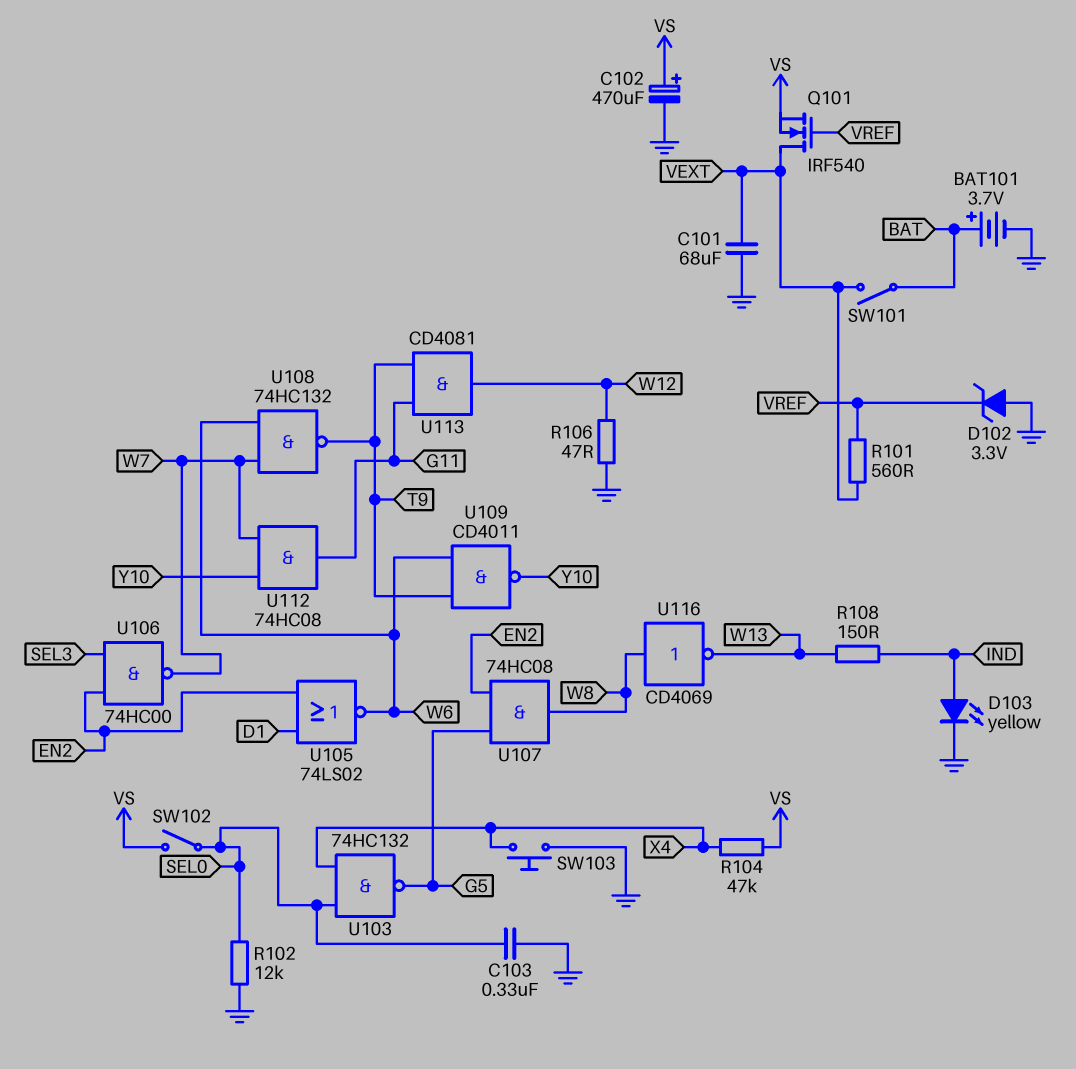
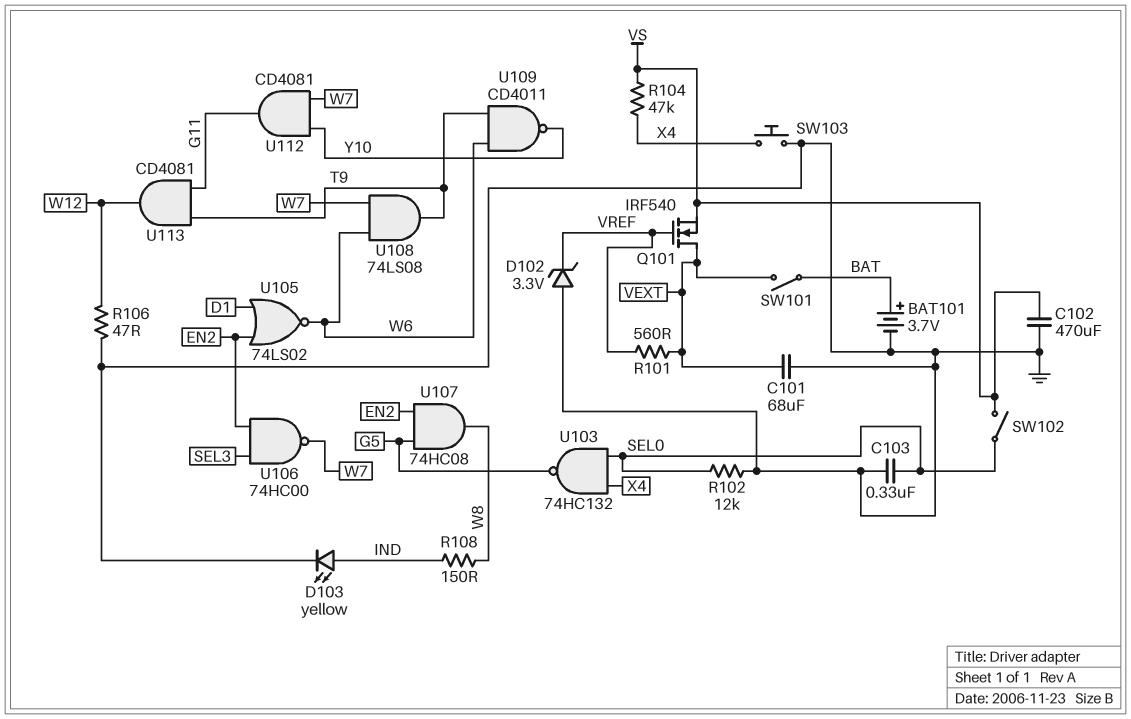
C102: 470uF (plus VS, minus GND) -> 470uF (GND, VS)
R108: 150 (IND, W13) -> 150 (IND, W8)
U108: NAND 74HC132 (in W6, in W7, out T9) -> AND 74LS08 (in W6, in W7, out T9)
U112: AND 74HC08 (in W7, in Y10, out G11) -> AND CD4081 (in W7, in Y10, out G11)
U116: NOT CD4069 (in W8, out W13) -> none

